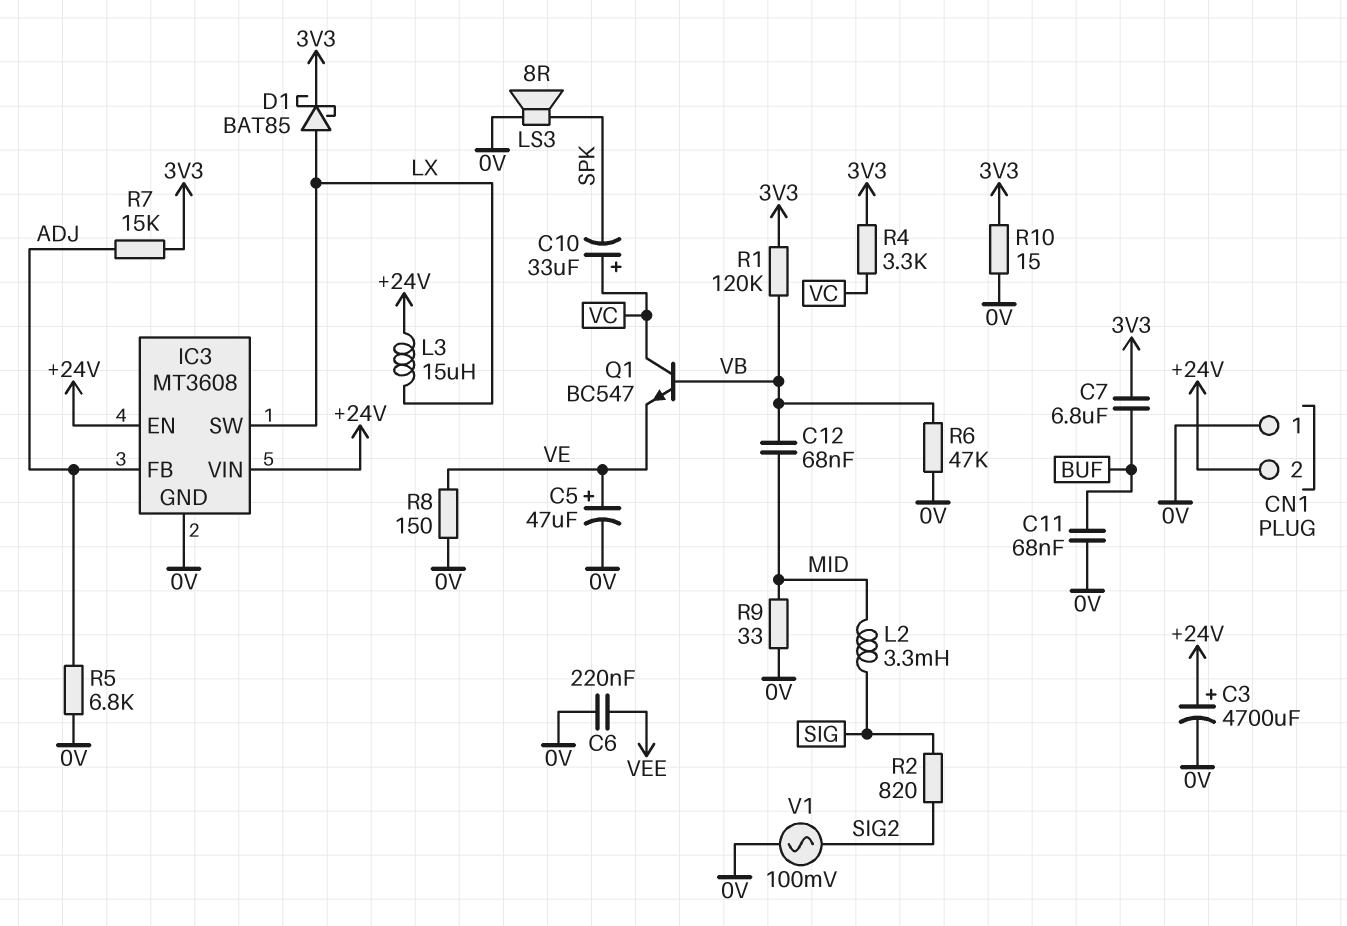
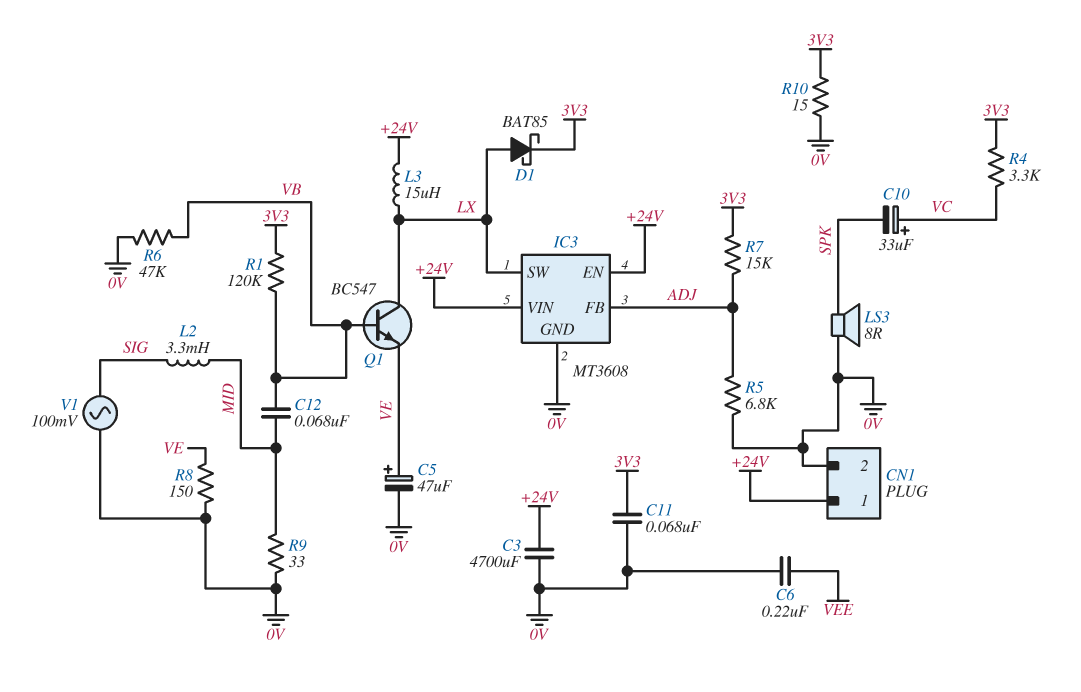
C3: 4700uF (plus +24V, minus 0V) -> 4700uF (+24V, 0V)
C7: 6.8uF (3V3, BUF) -> none
C11: 68nF (0V, BUF) -> 68nF (0V, 3V3)
CN1 pin 1: 0V -> +24V
CN1 pin 2: +24V -> 0V
Q1: NPN BC547 (B VB, C VC, E VE) -> NPN BC547 (B VB, C LX, E VE)
R2: 820 (SIG, SIG2) -> none
V1: AC 100mV (0V, SIG2) -> AC 100mV (0V, SIG)

